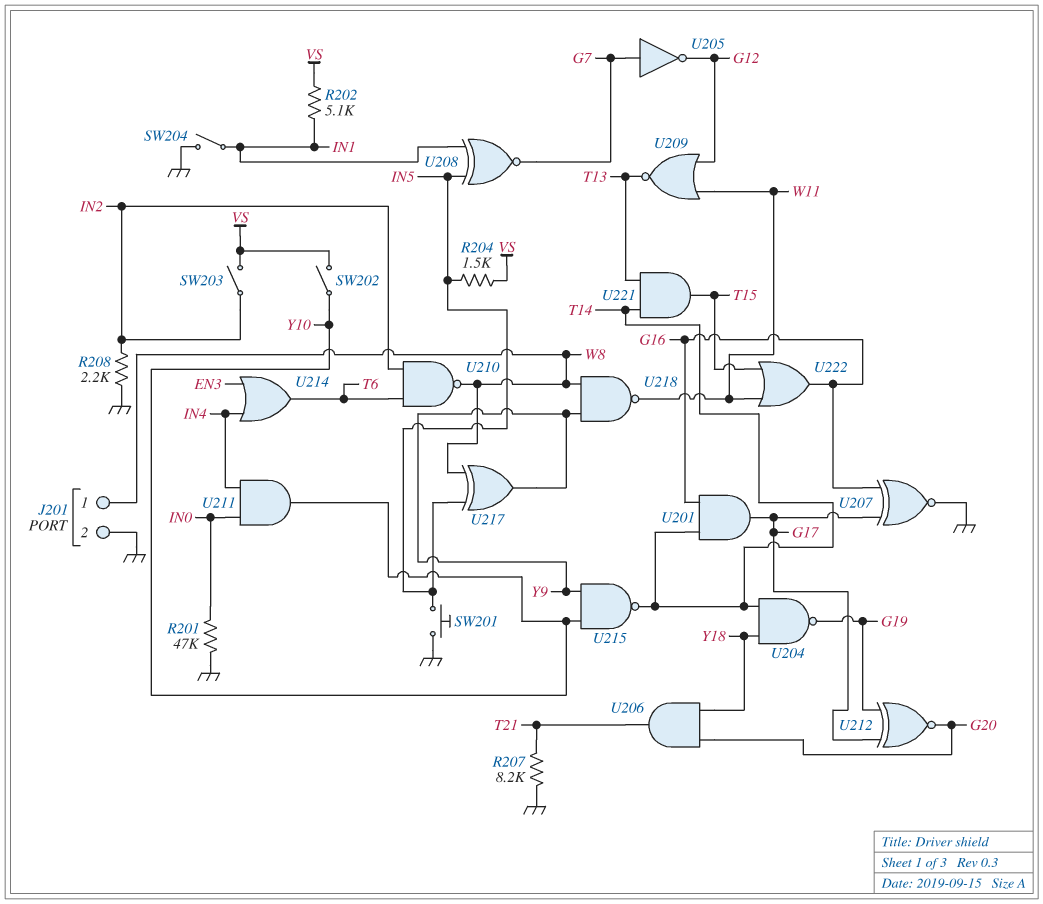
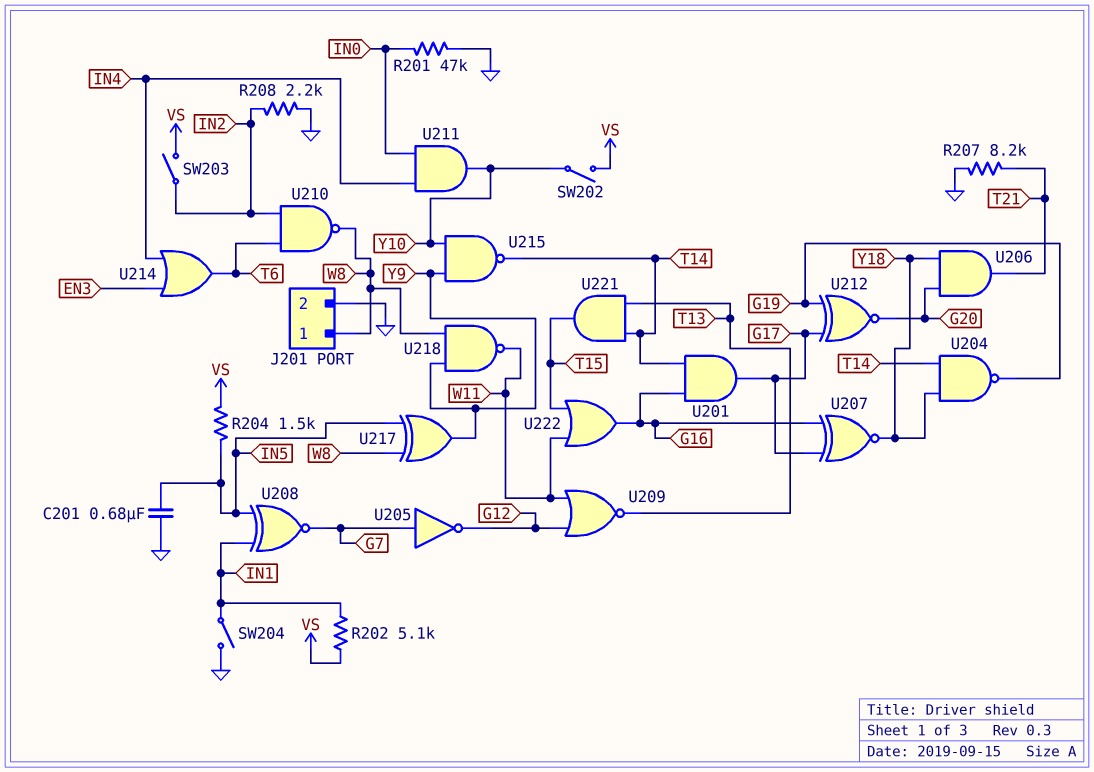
C201: none -> 680nF (GND, IN5)
SW201: button (GND, IN5) -> none
U207: XNOR (in G16, in G17, out GND) -> XNOR (in G16, in G17, out Y18)

